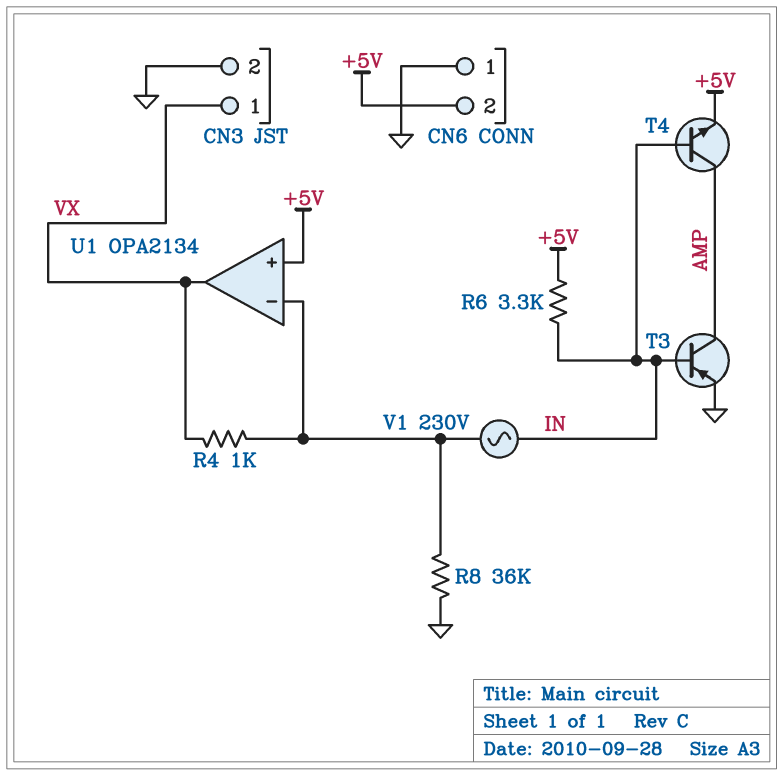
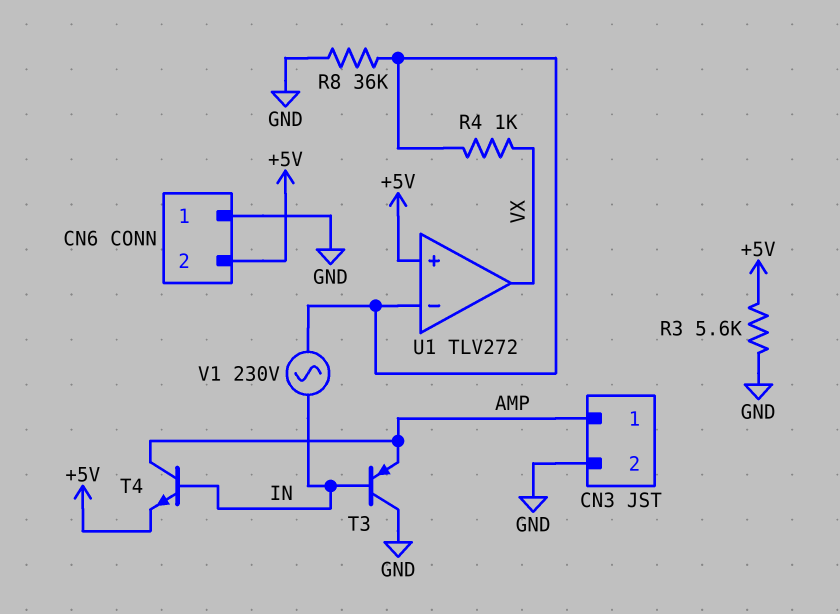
CN3 pin 1: VX -> AMP
R3: none -> 5.6k (+5V, GND)
R6: 3.3k (+5V, IN) -> none
T3: PNP (B IN, C AMP, E GND) -> PNP (B IN, C GND, E AMP)
U1: OPA2134 -> TLV272

